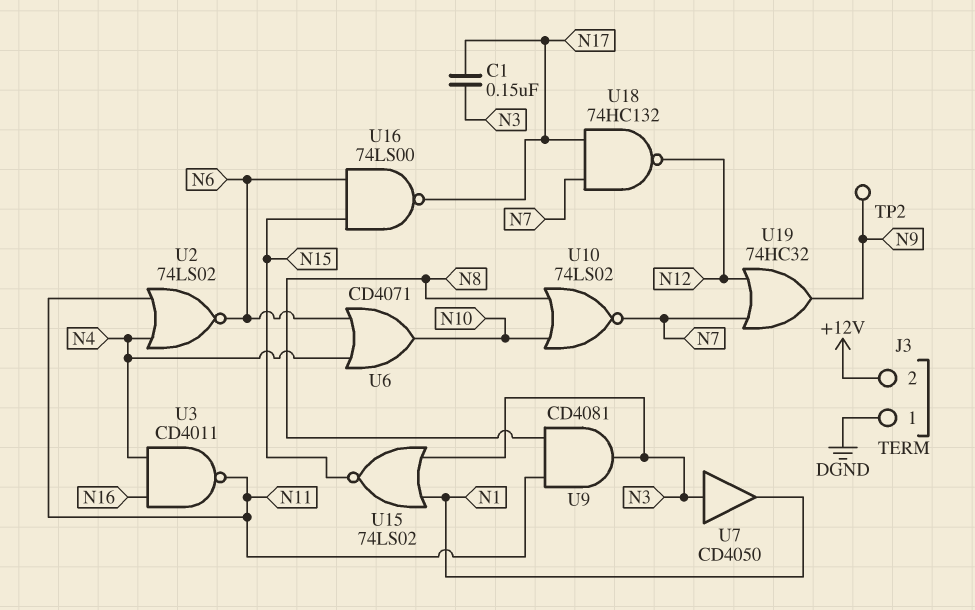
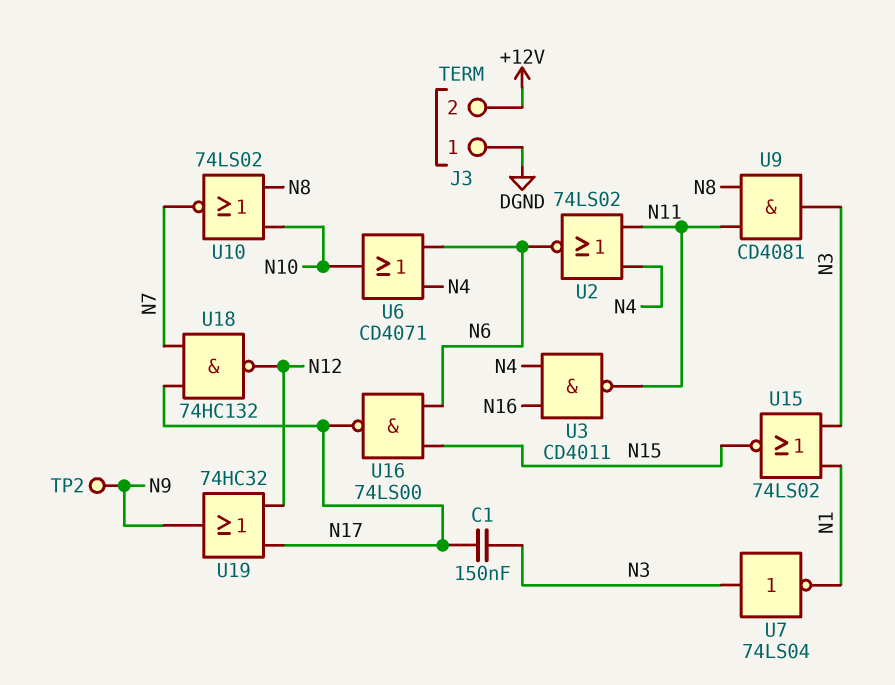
U7: buffer CD4050 (in N3, out N1) -> NOT 74LS04 (in N3, out N1)
U19: OR 74HC32 (in N7, in N12, out N9) -> OR 74HC32 (in N12, in N17, out N9)

